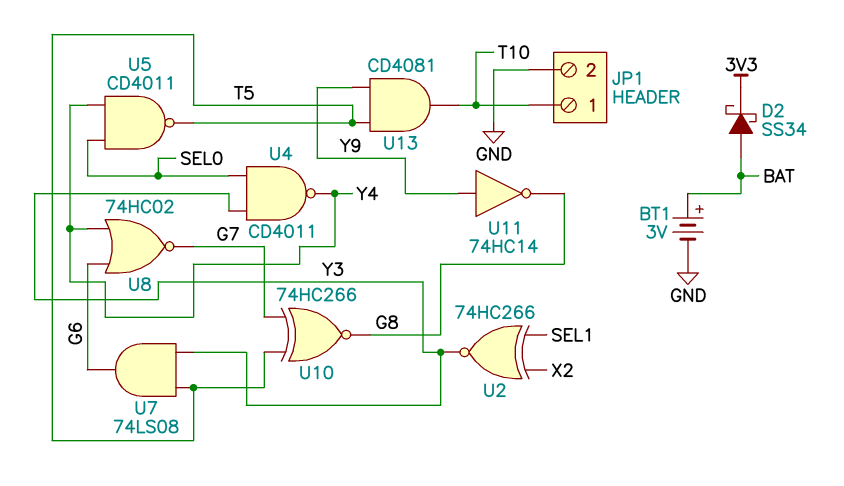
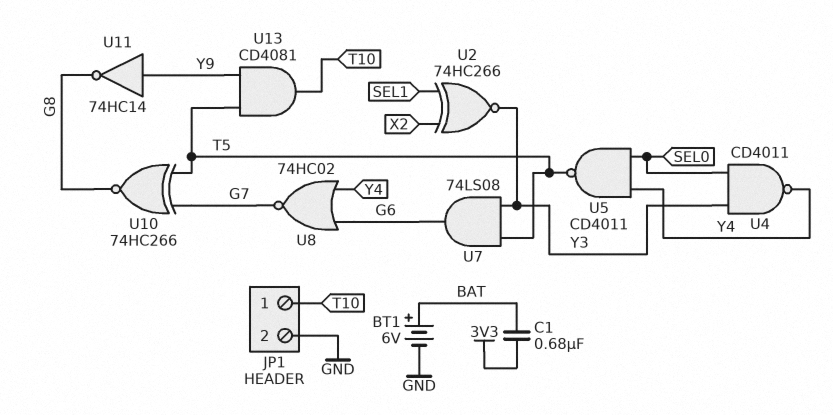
BT1: 3V (plus BAT, minus GND) -> 6V (plus BAT, minus GND)
C1: none -> 680nF (3V3, BAT)
D2: schottky SS34 (A BAT, K 3V3) -> none

